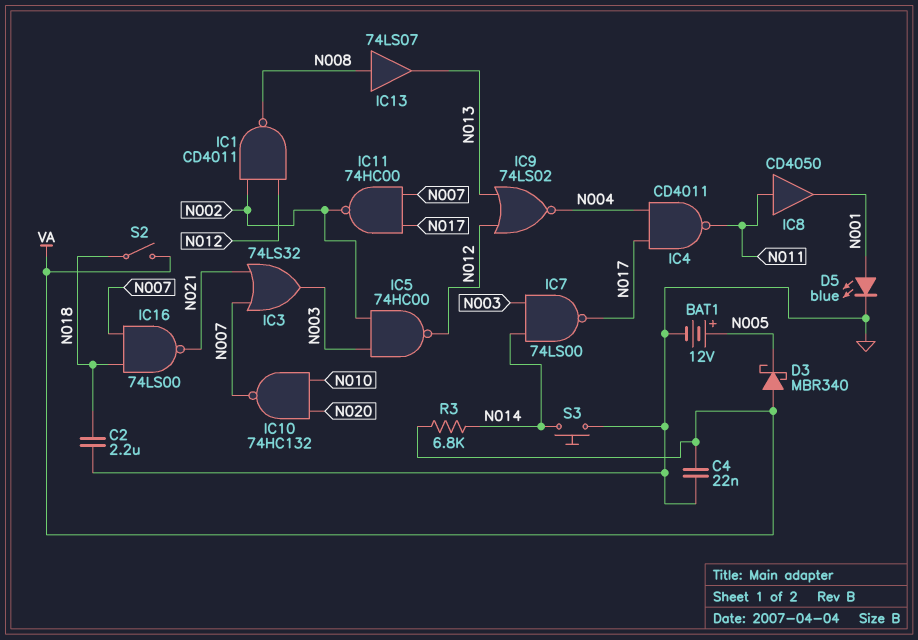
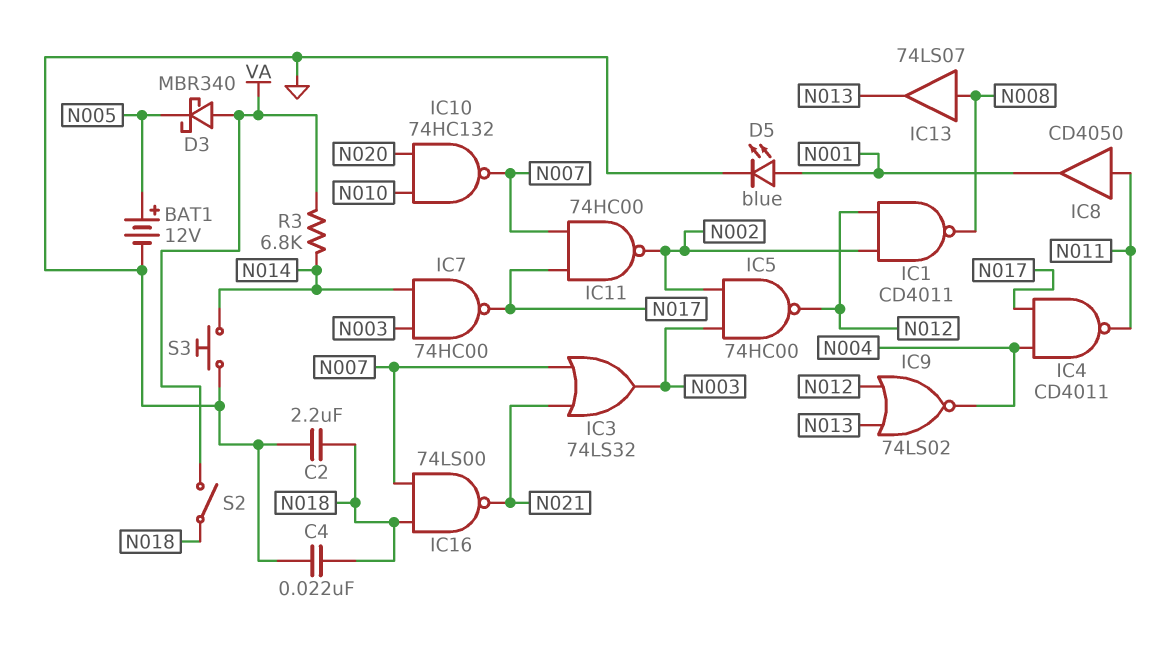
C4: 22nF (GND, VA) -> 22nF (GND, N018)
IC7: NAND 74LS00 (in N003, in N014, out N017) -> NAND 74HC00 (in N003, in N014, out N017)

